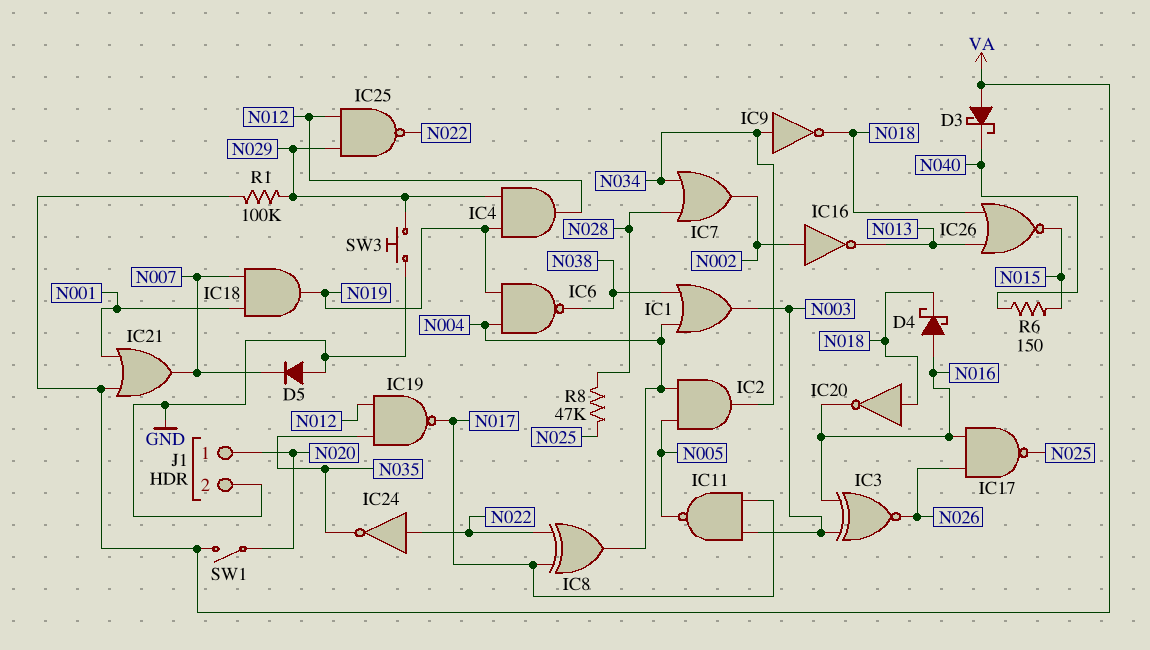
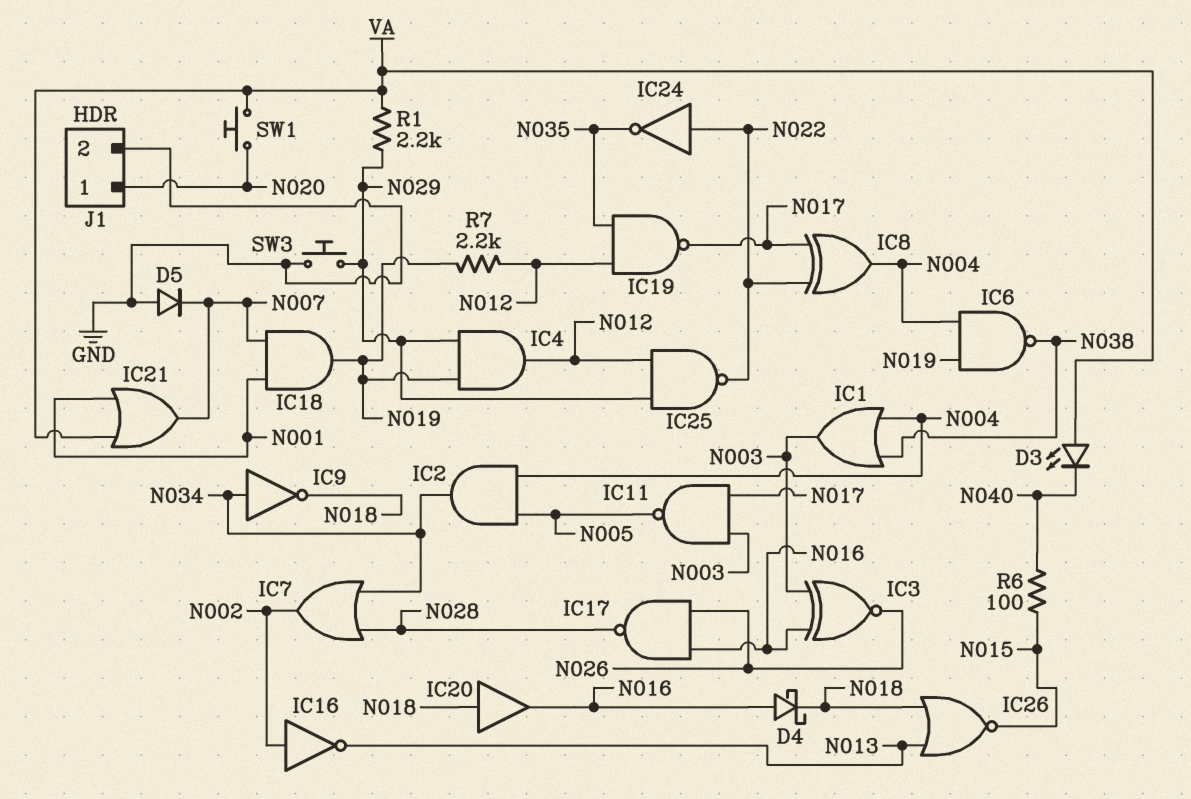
D3: schottky (A VA, K N040) -> LED (A VA, K N040)
IC17: NAND (in N016, in N026, out N025) -> NAND (in N016, in N026, out N028)
IC20: NOT (in N018, out N016) -> buffer (in N018, out N016)
R1: 100k (N029, VA) -> 2.2k (N029, VA)
R6: 150 (N015, N040) -> 100 (N015, N040)
R7: none -> 2.2k (N012, N019)
R8: 47k (N025, N028) -> none
SW1: switch (N020, VA) -> button (N020, VA)

